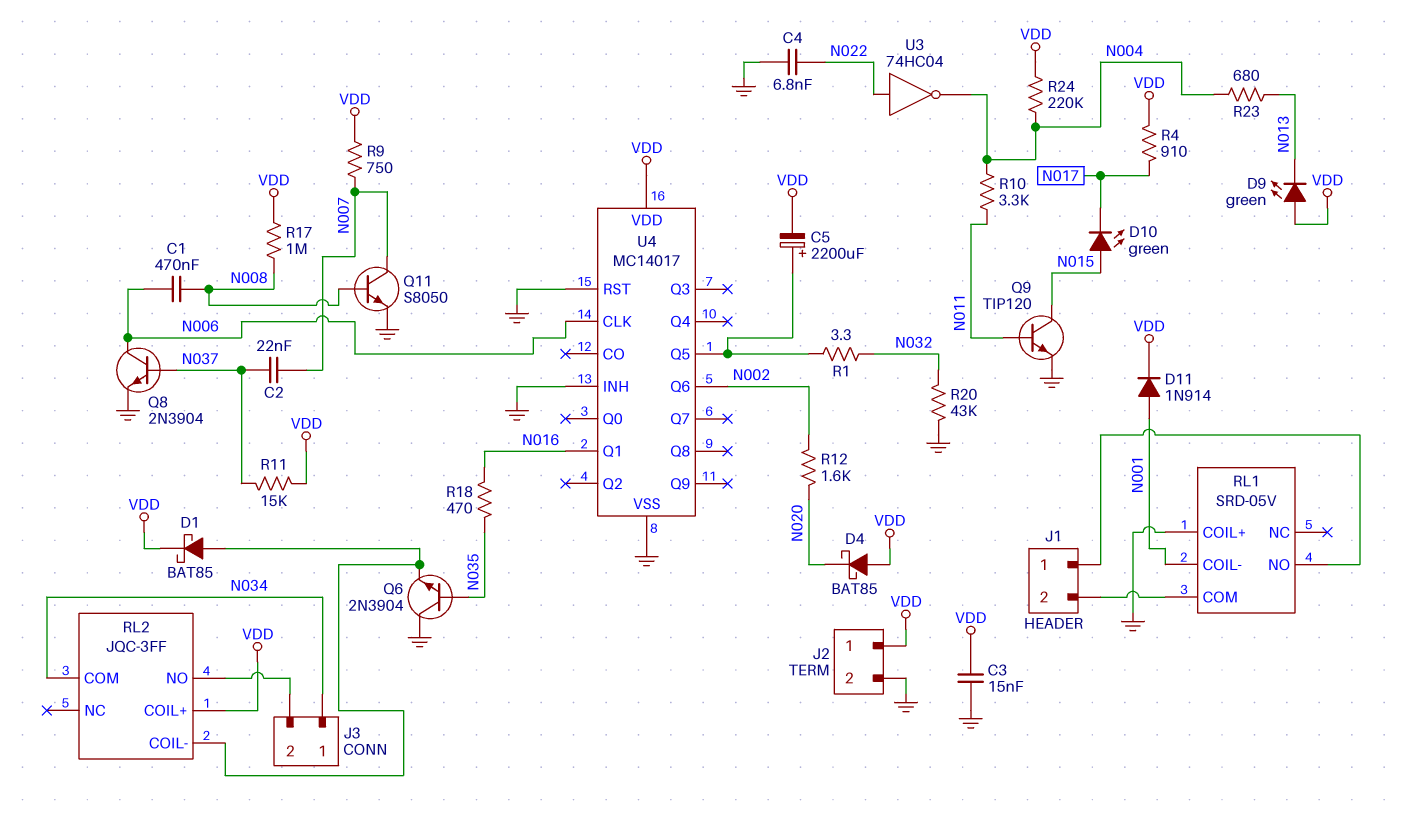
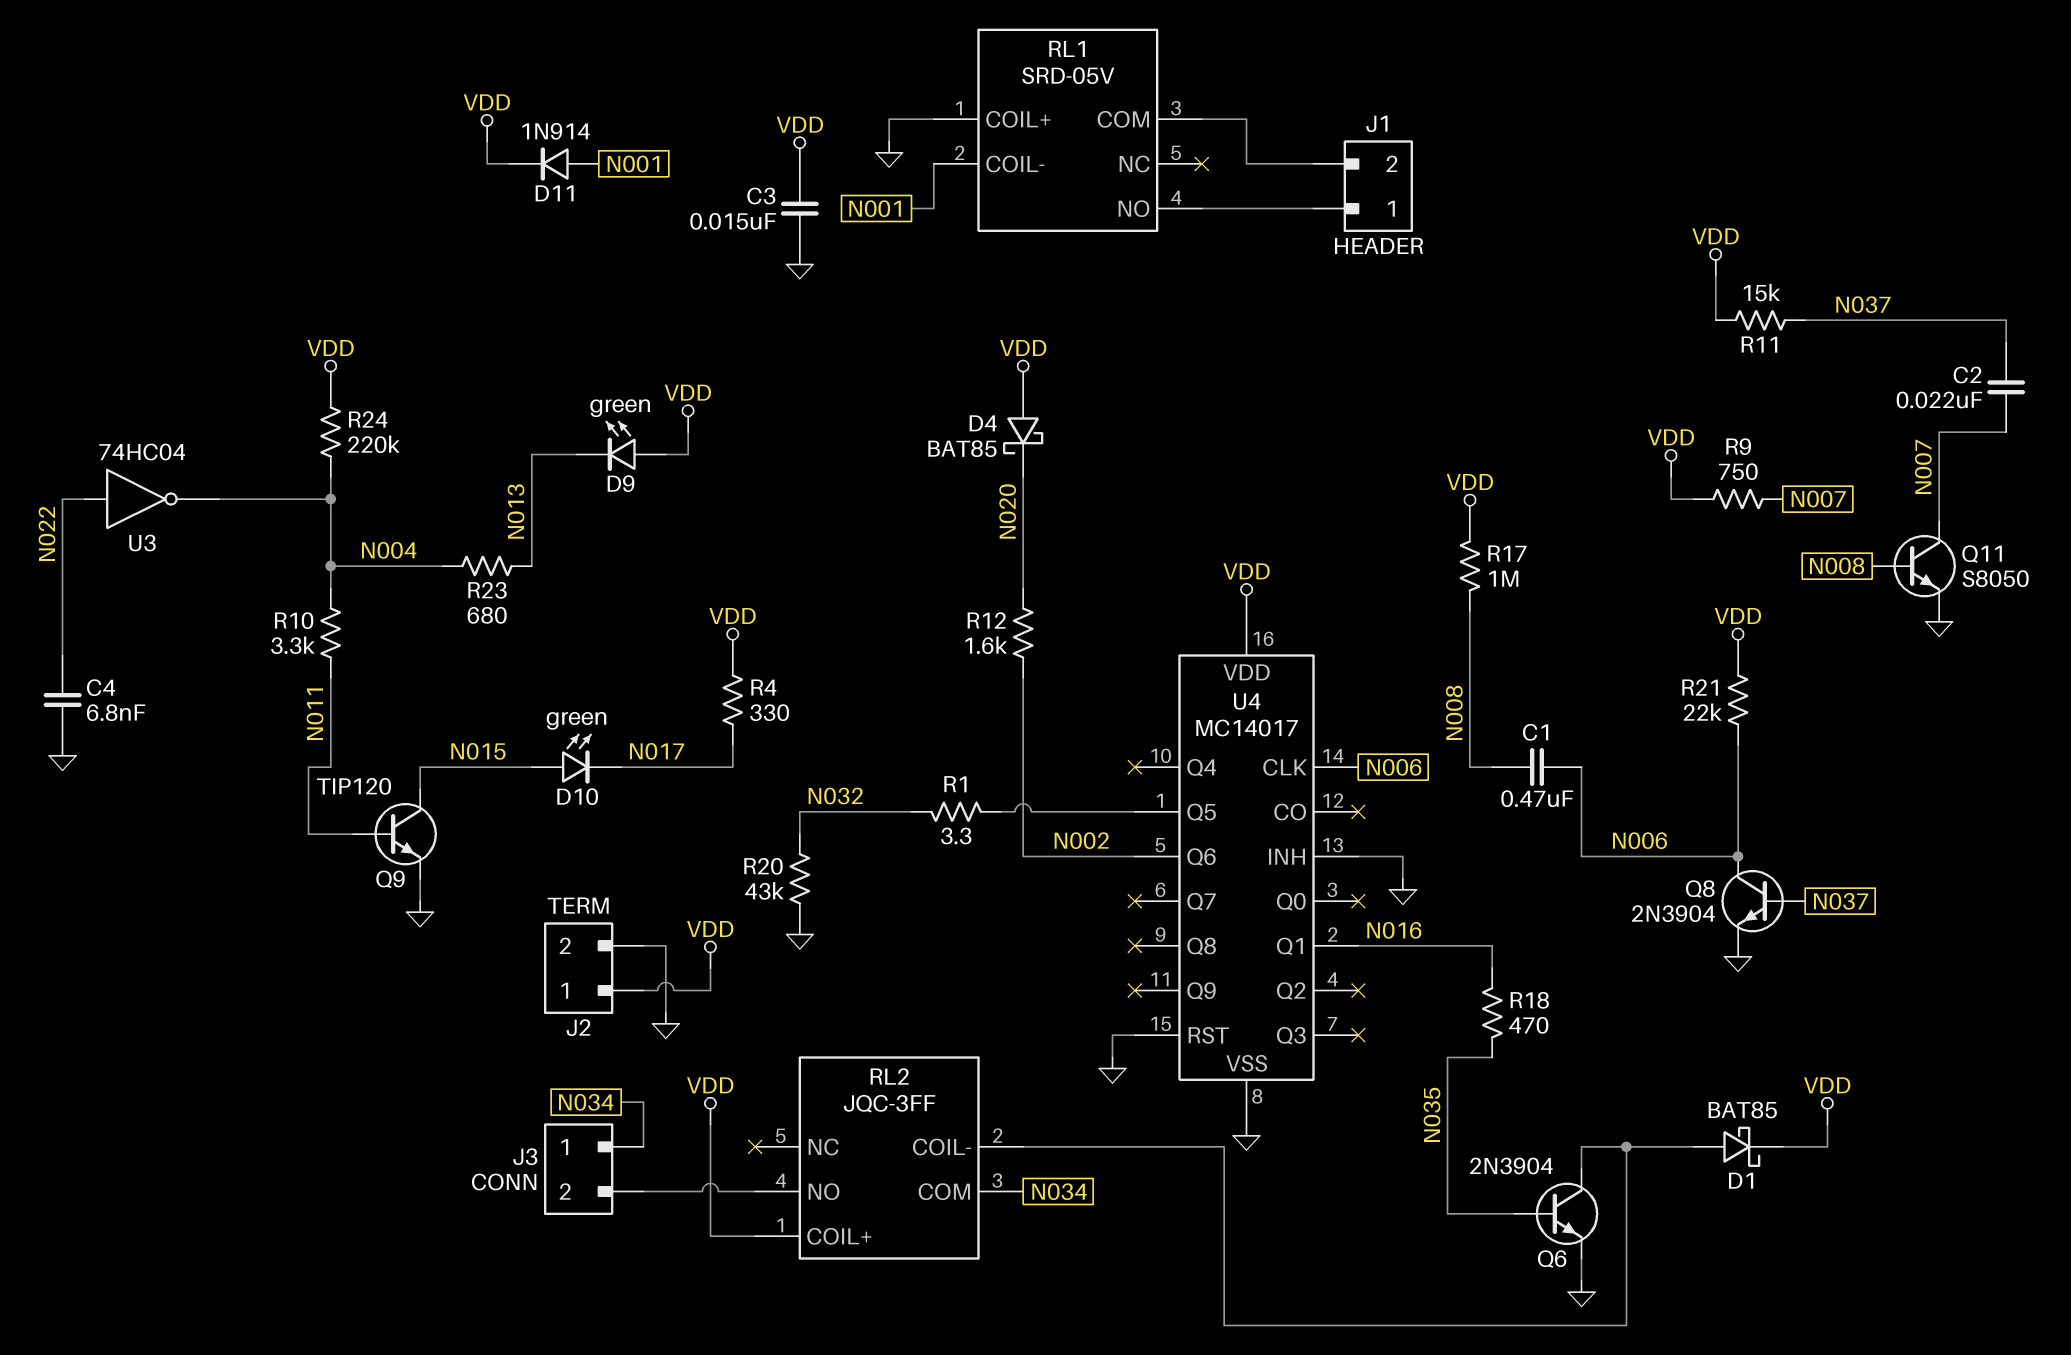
C5: 2200uF (plus U4/Q5, minus VDD) -> none
Q6: NPN 2N3904 (B N035, C GND, E RL2/COIL-) -> NPN 2N3904 (B N035, C RL2/COIL-, E GND)
R4: 910 (N017, VDD) -> 330 (N017, VDD)
R21: none -> 22k (N006, VDD)

